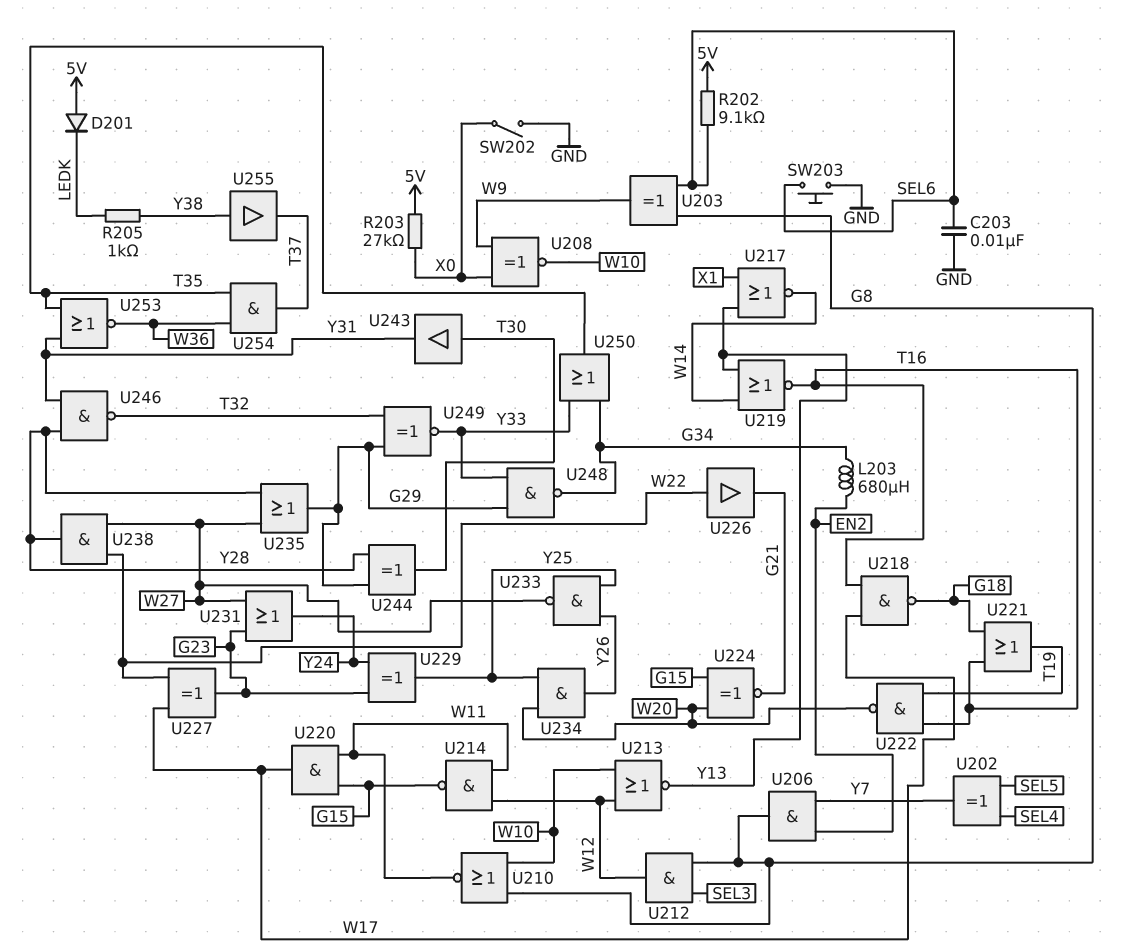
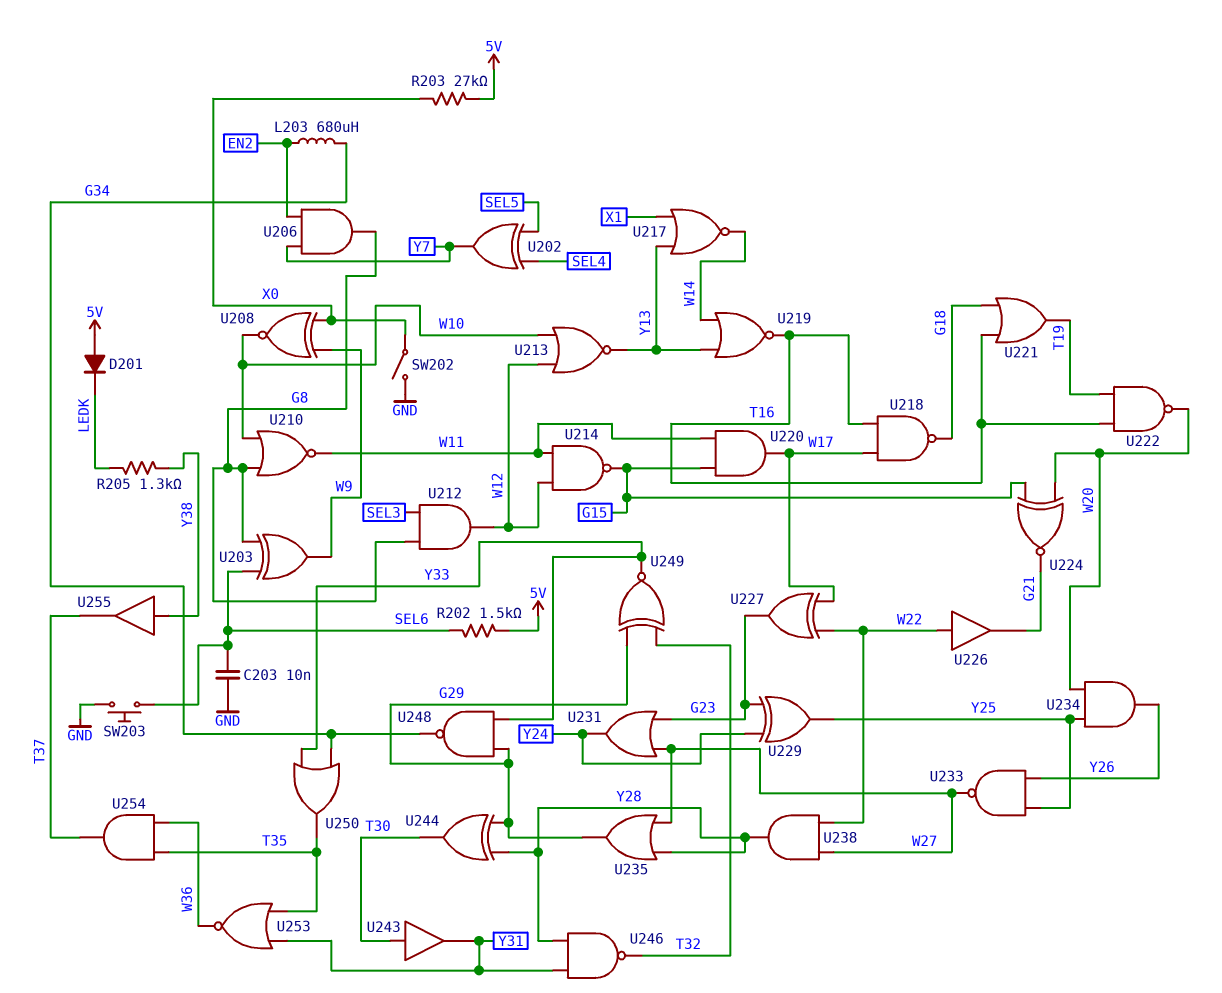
R202: 9.1k (5V, SEL6) -> 1.5k (5V, SEL6)
R205: 1k (LEDK, Y38) -> 1.3k (LEDK, Y38)

